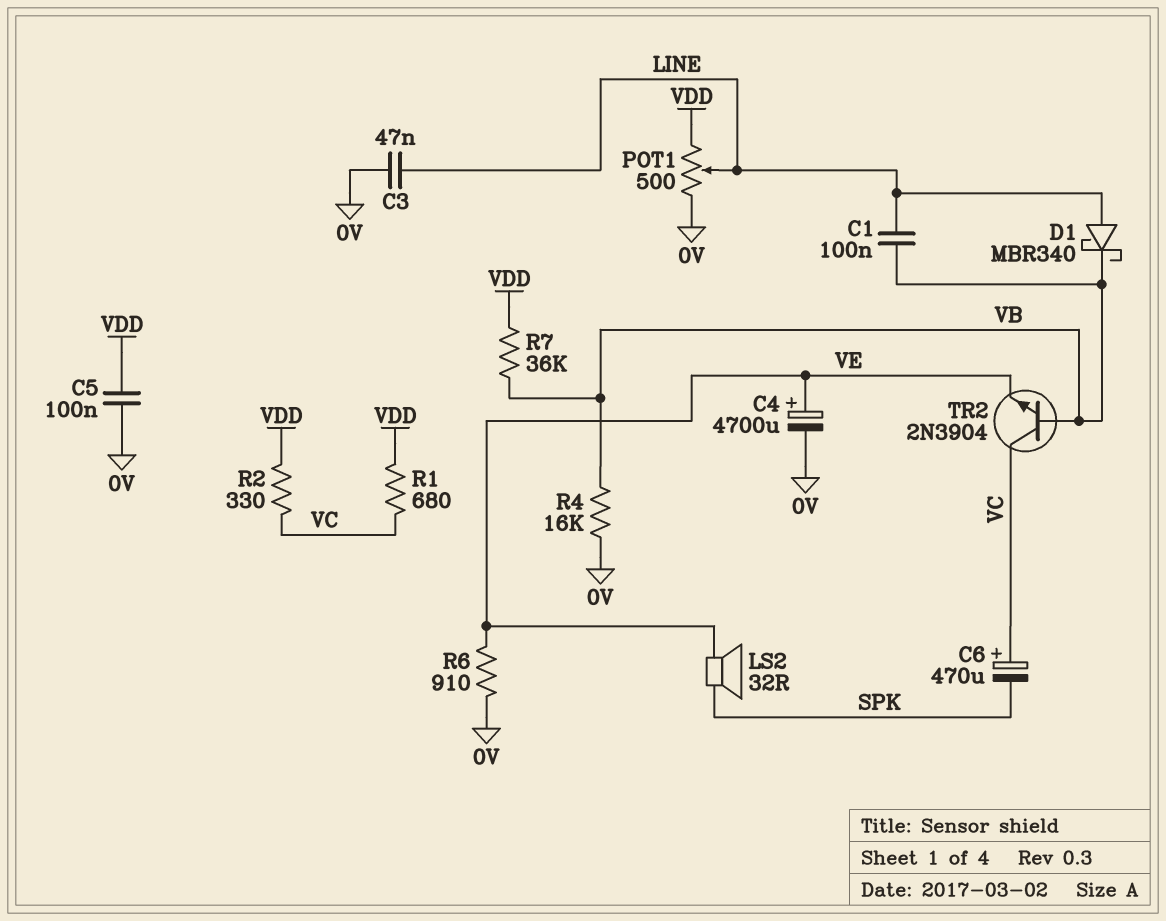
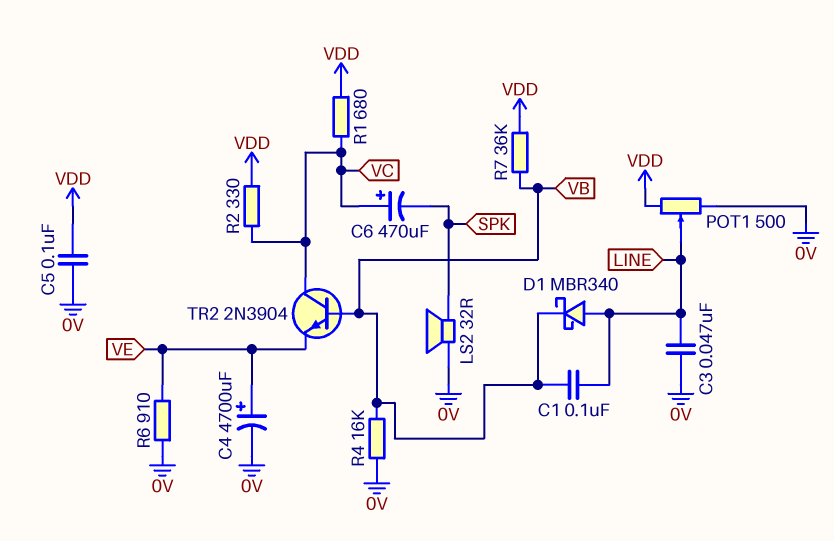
LS2: speaker 32R (SPK, VE) -> speaker 32R (0V, SPK)

